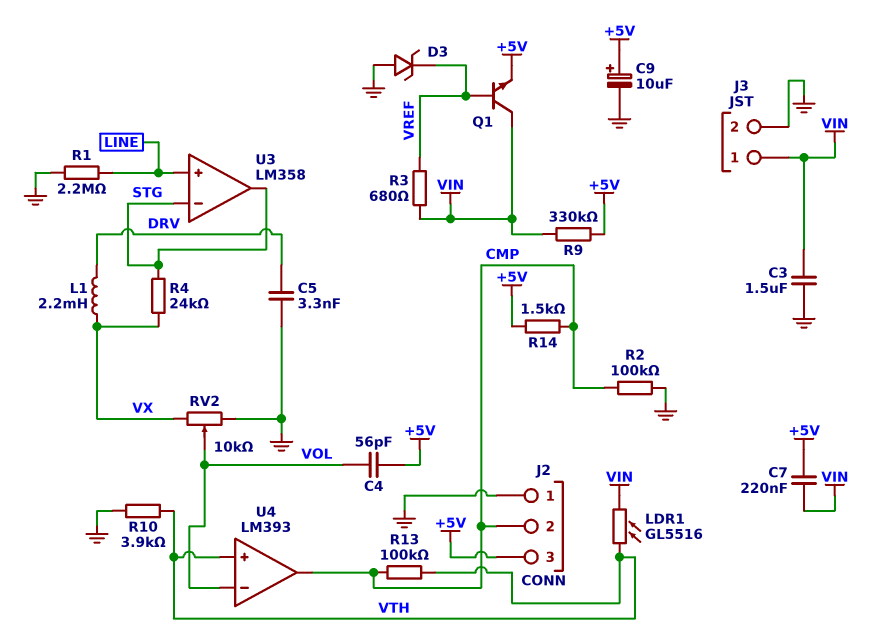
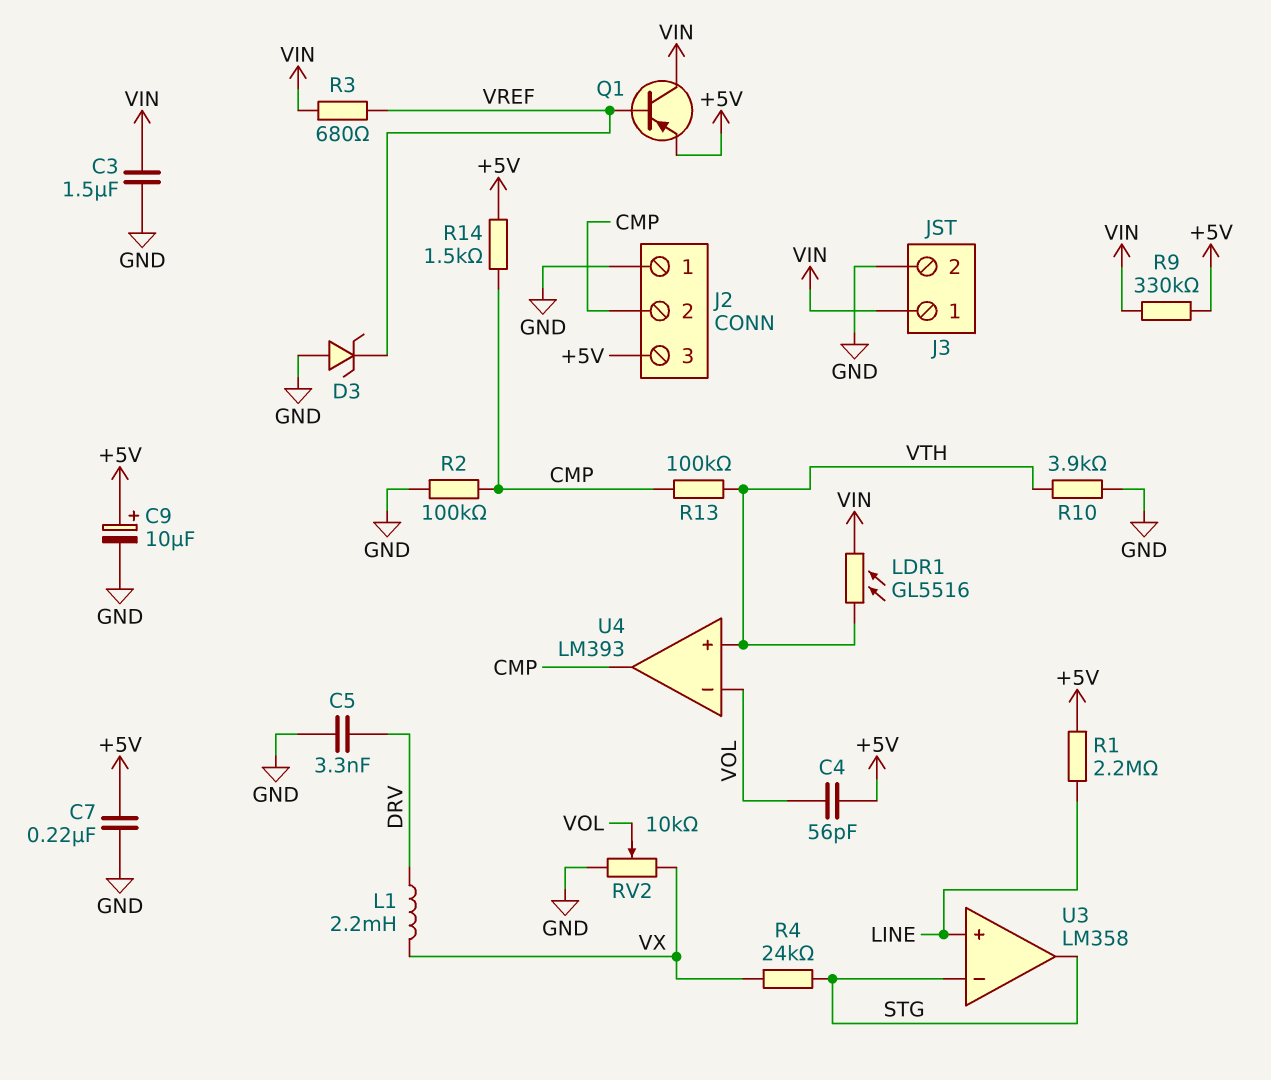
C7: 220nF (+5V, VIN) -> 220nF (+5V, GND)
Q1: NPN (B VREF, C VIN, E +5V) -> PNP (B VREF, C VIN, E +5V)
R1: 2.2M (GND, LINE) -> 2.2M (+5V, LINE)

